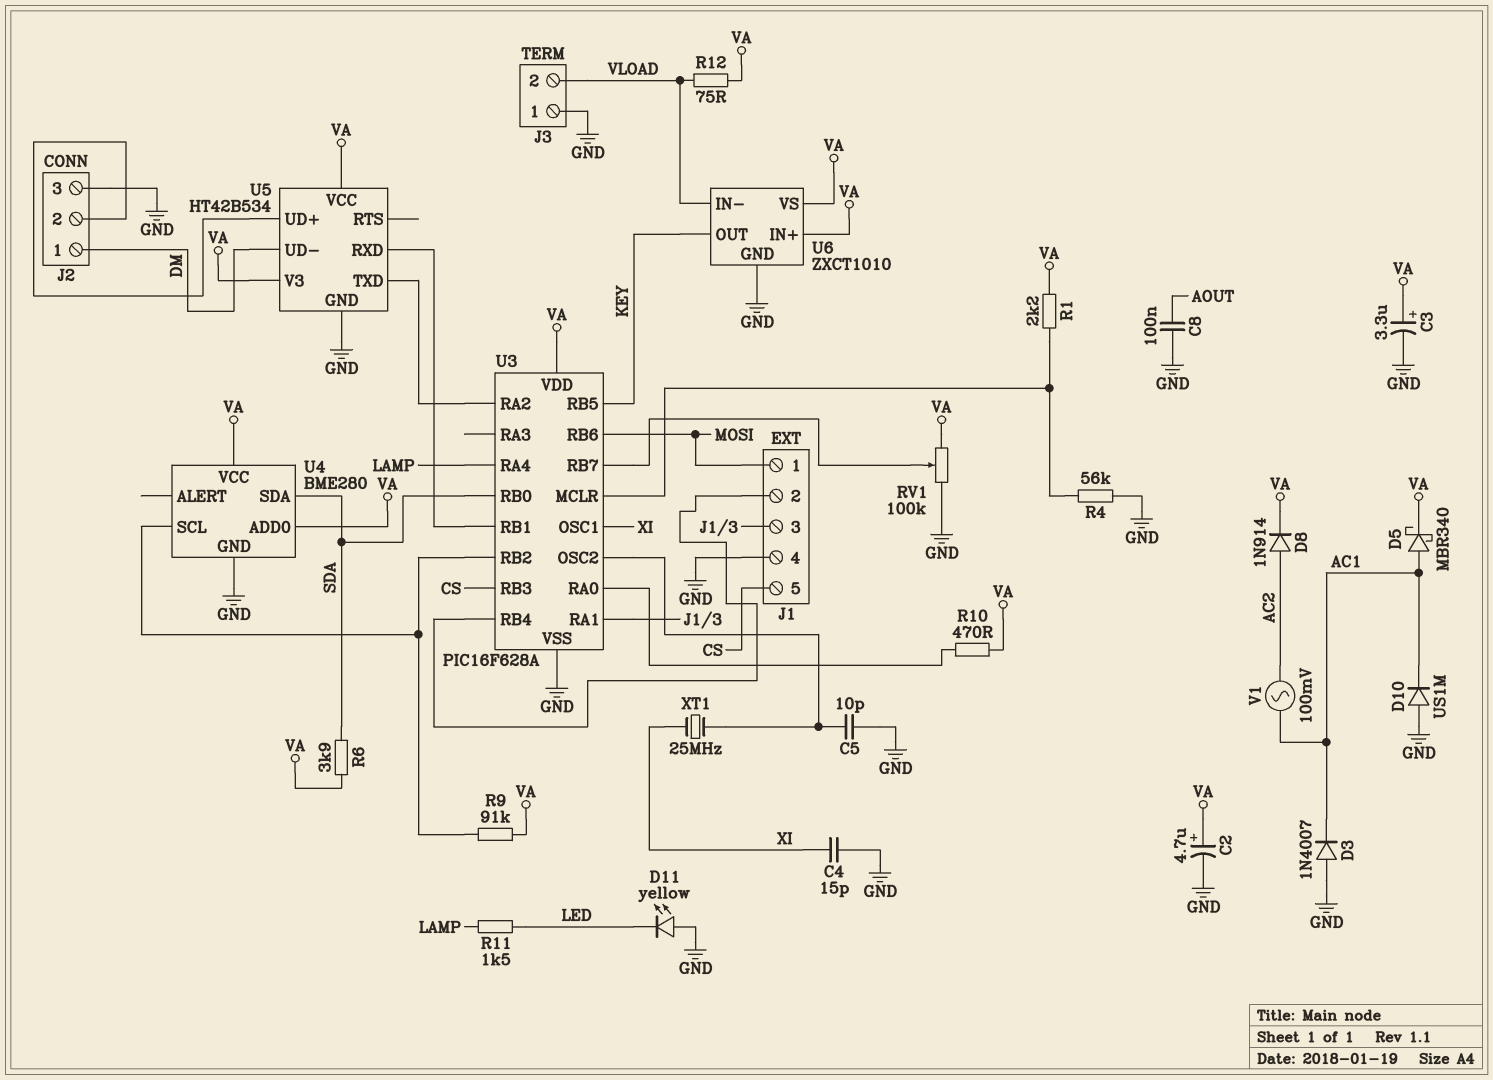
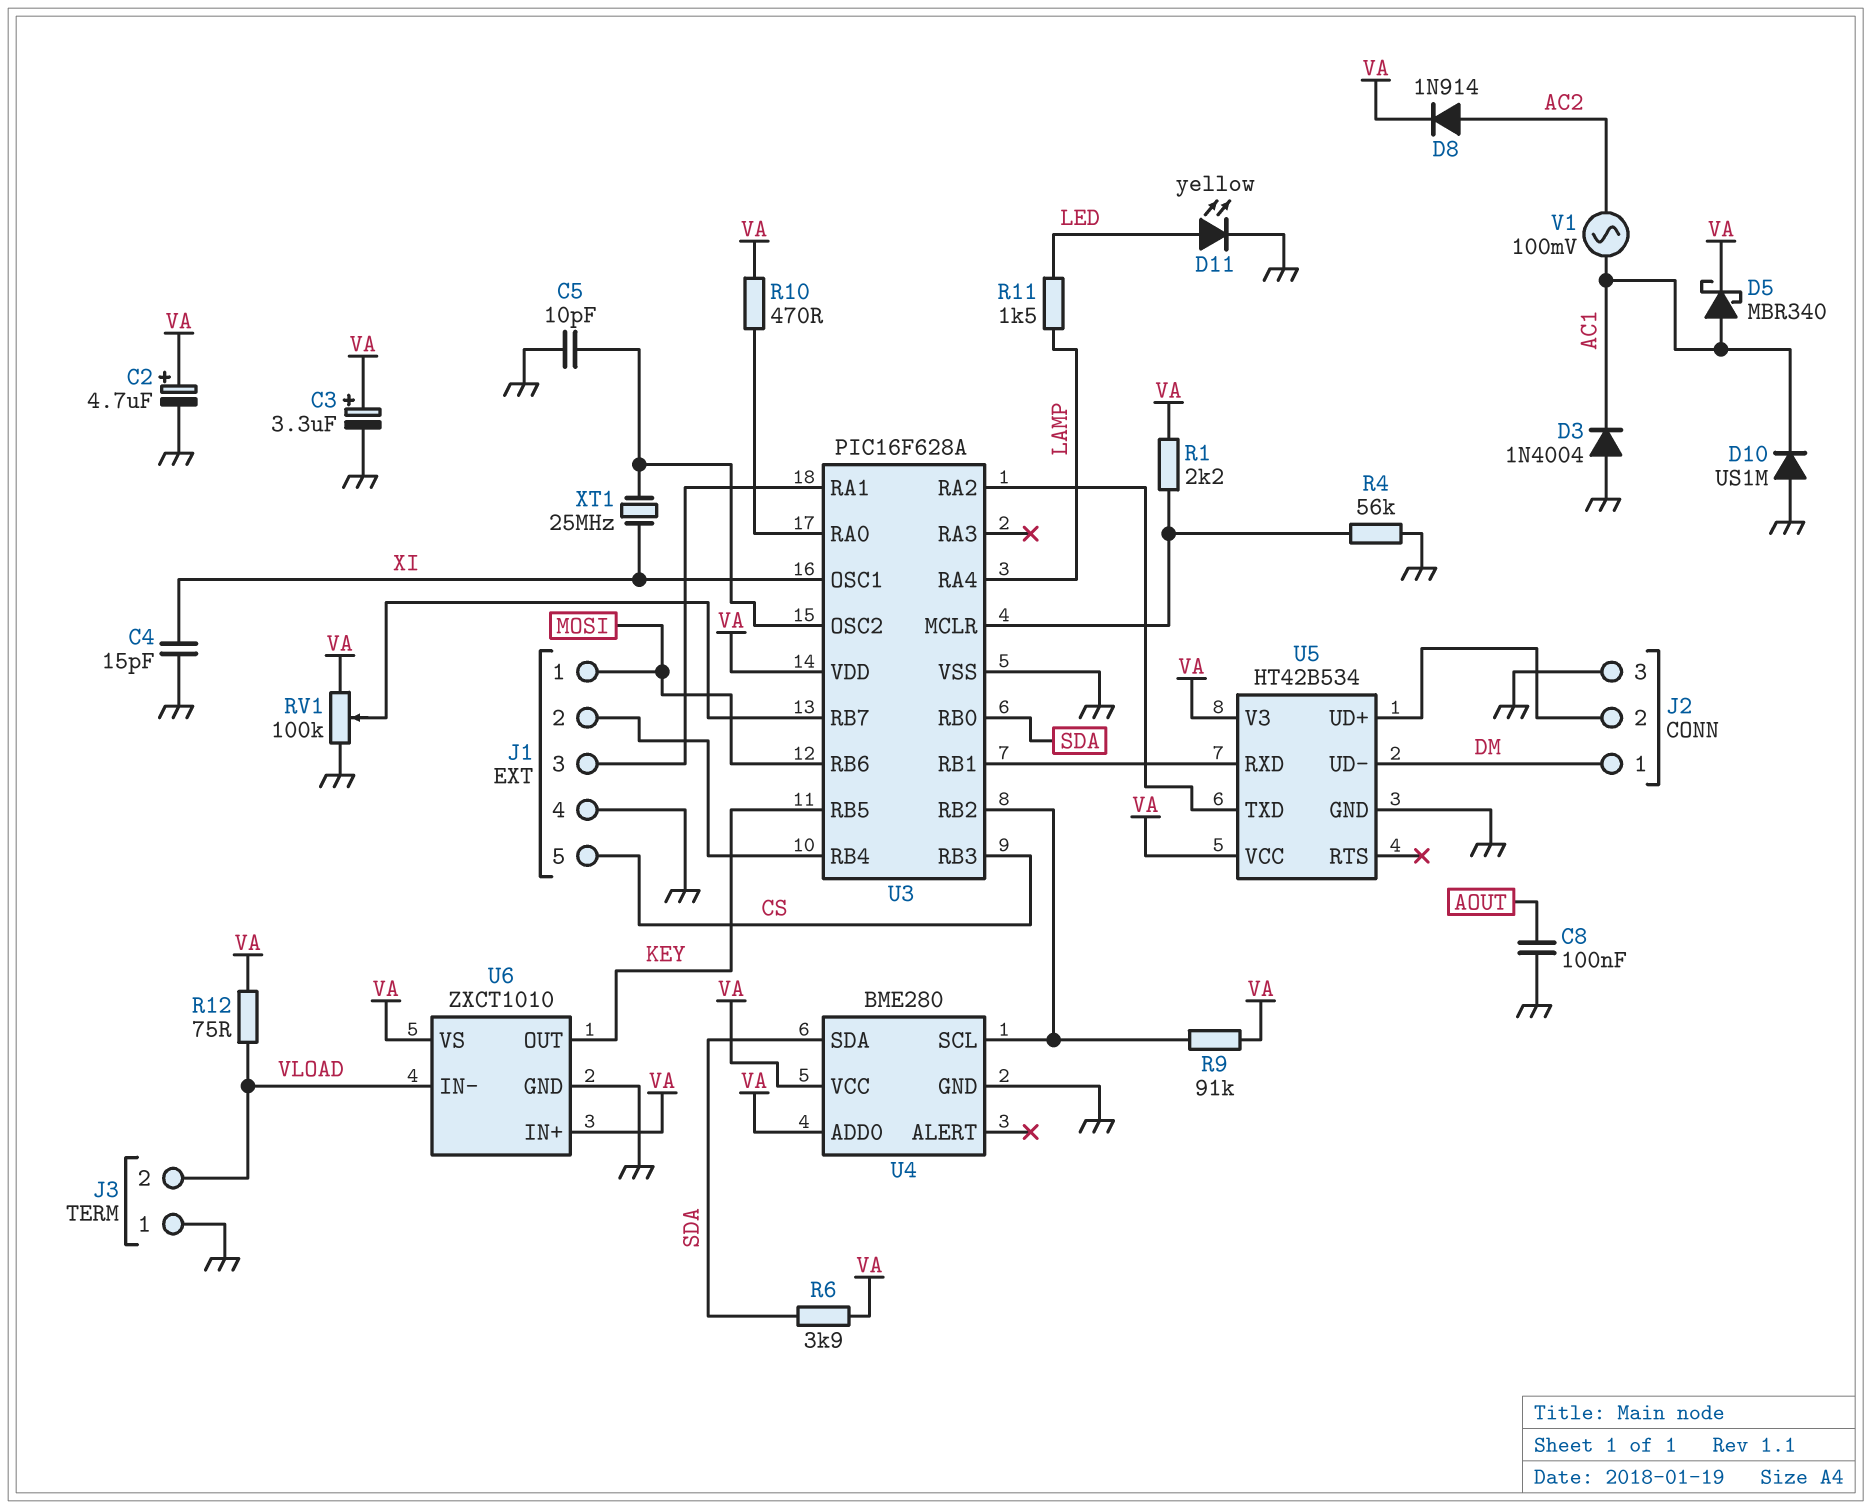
D3: diode 1N4007 (A GND, K AC1) -> diode 1N4004 (A GND, K AC1)
D11: LED yellow (A GND, K LED) -> LED yellow (A LED, K GND)

